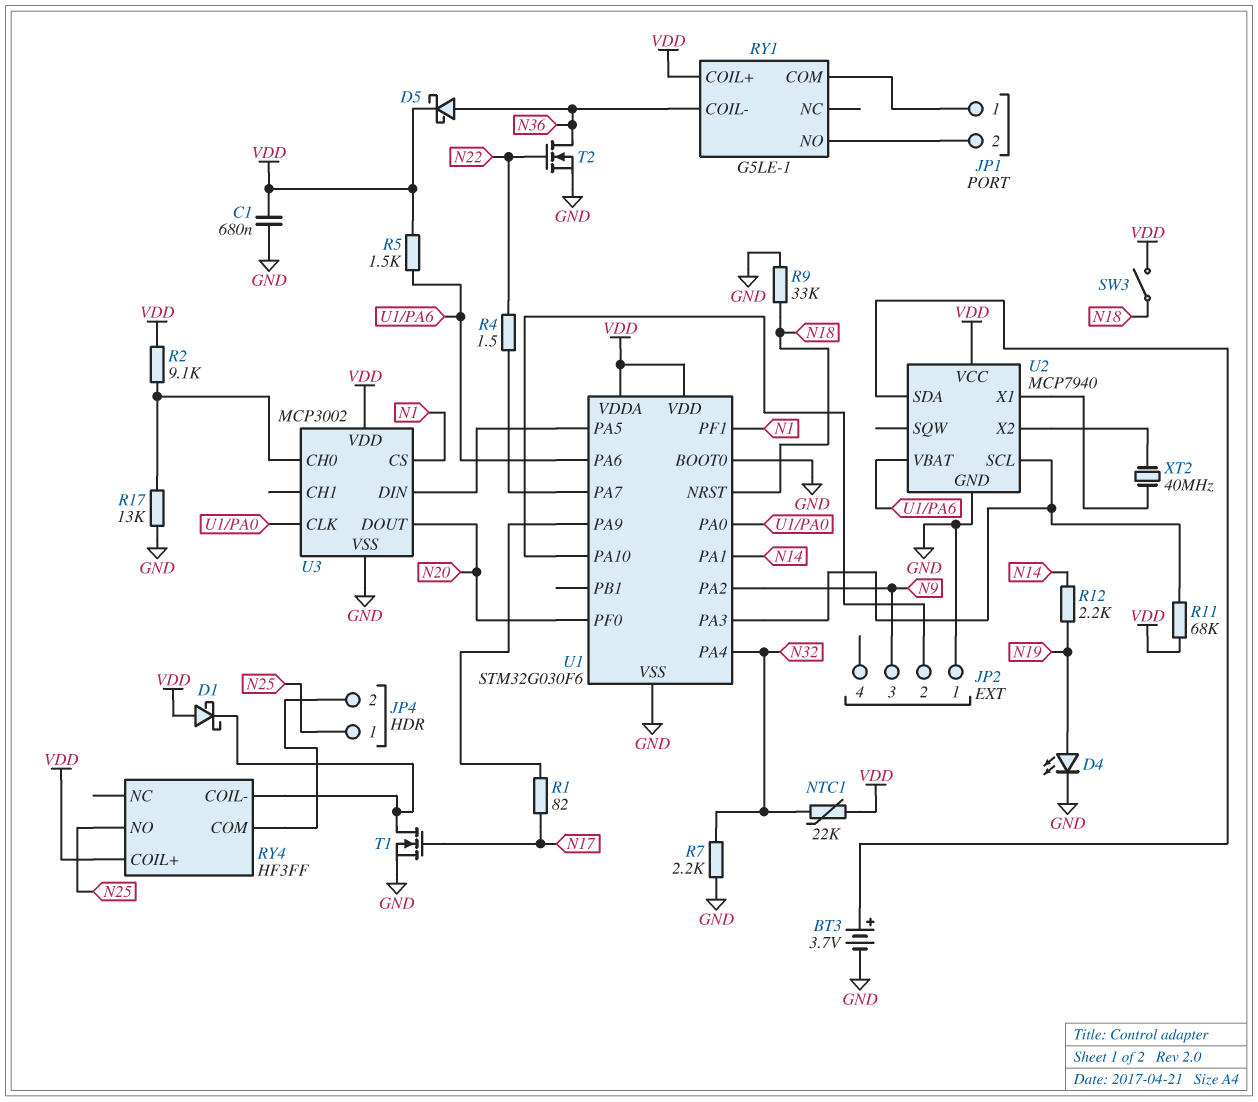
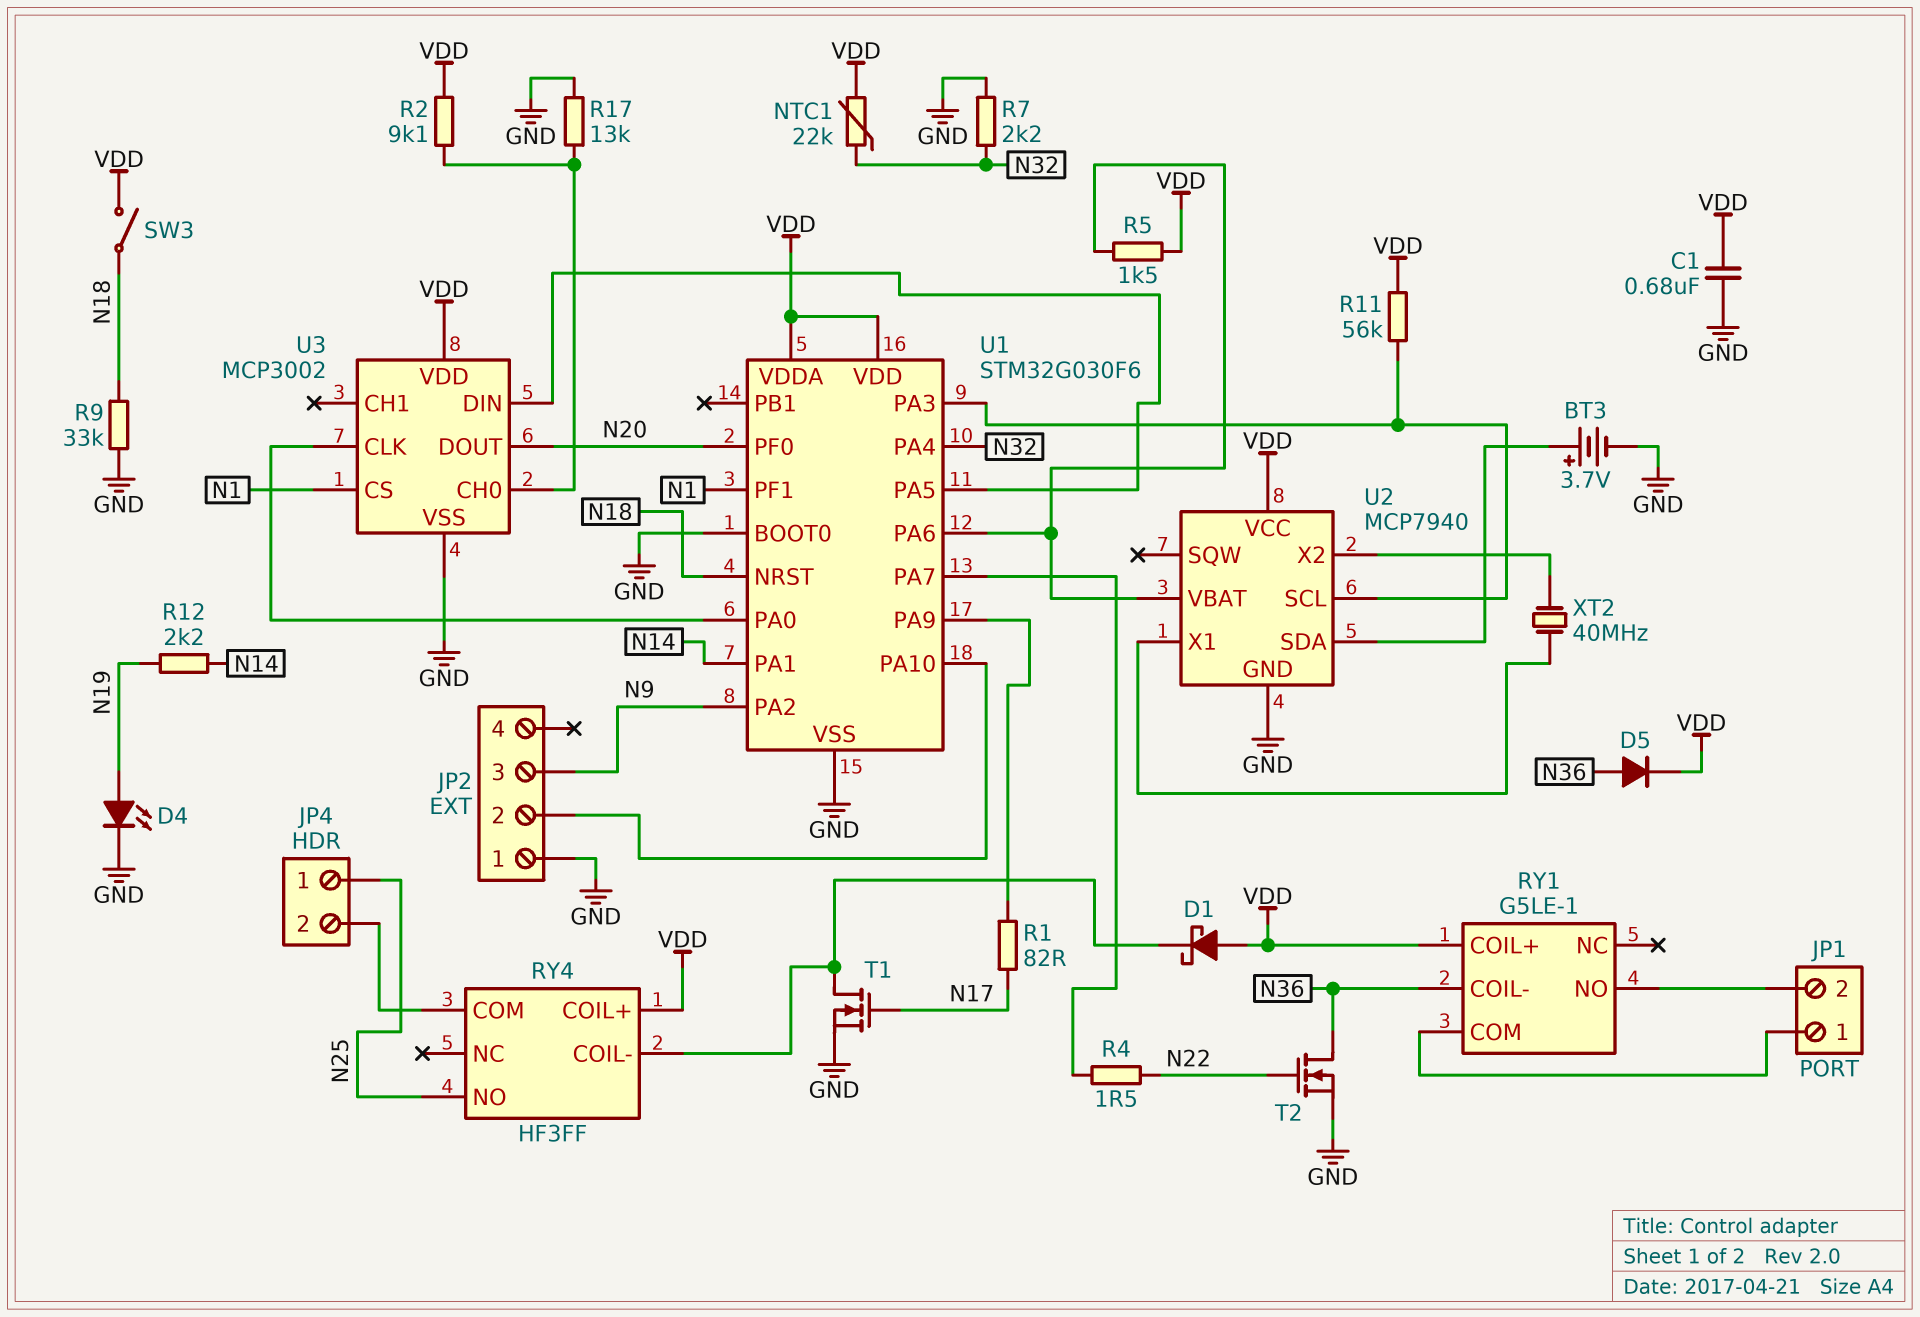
D5: schottky (A N36, K VDD) -> diode (A N36, K VDD)
R11: 68k (U1/PA3, VDD) -> 56k (U1/PA3, VDD)

